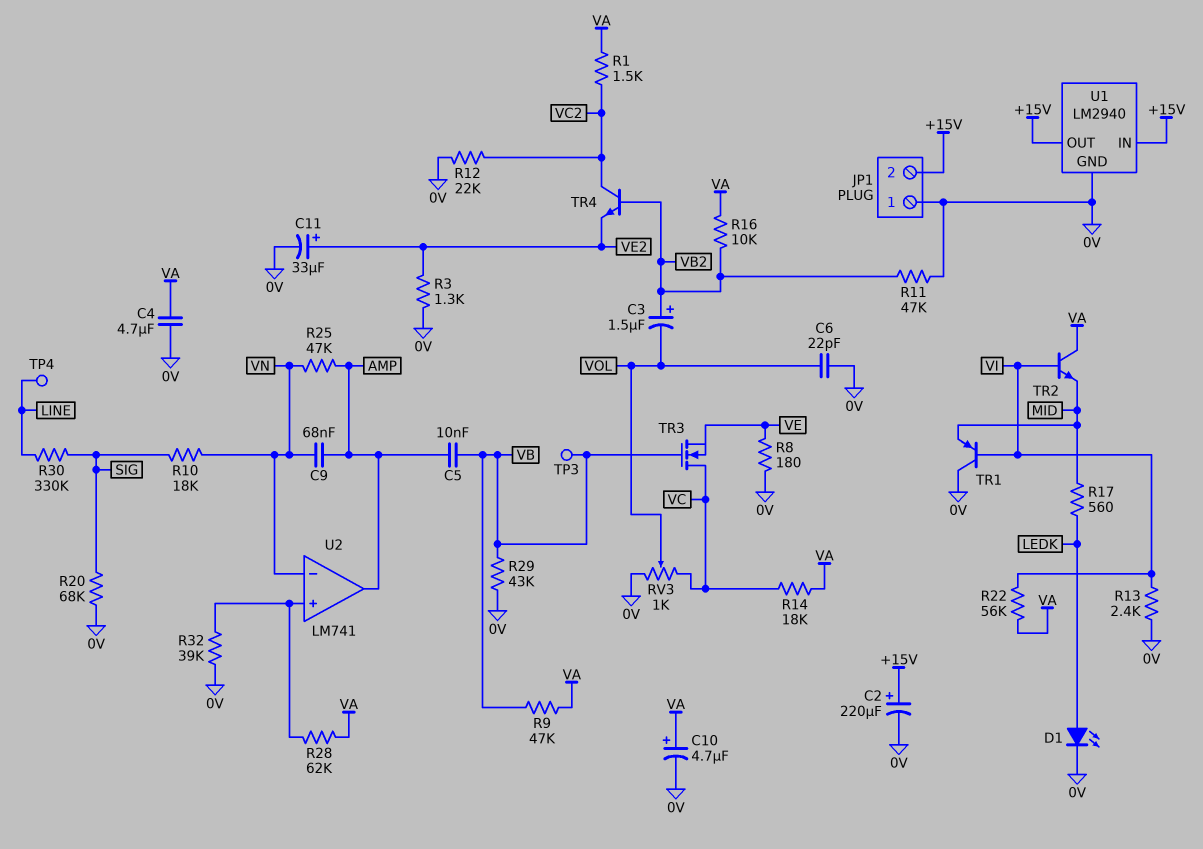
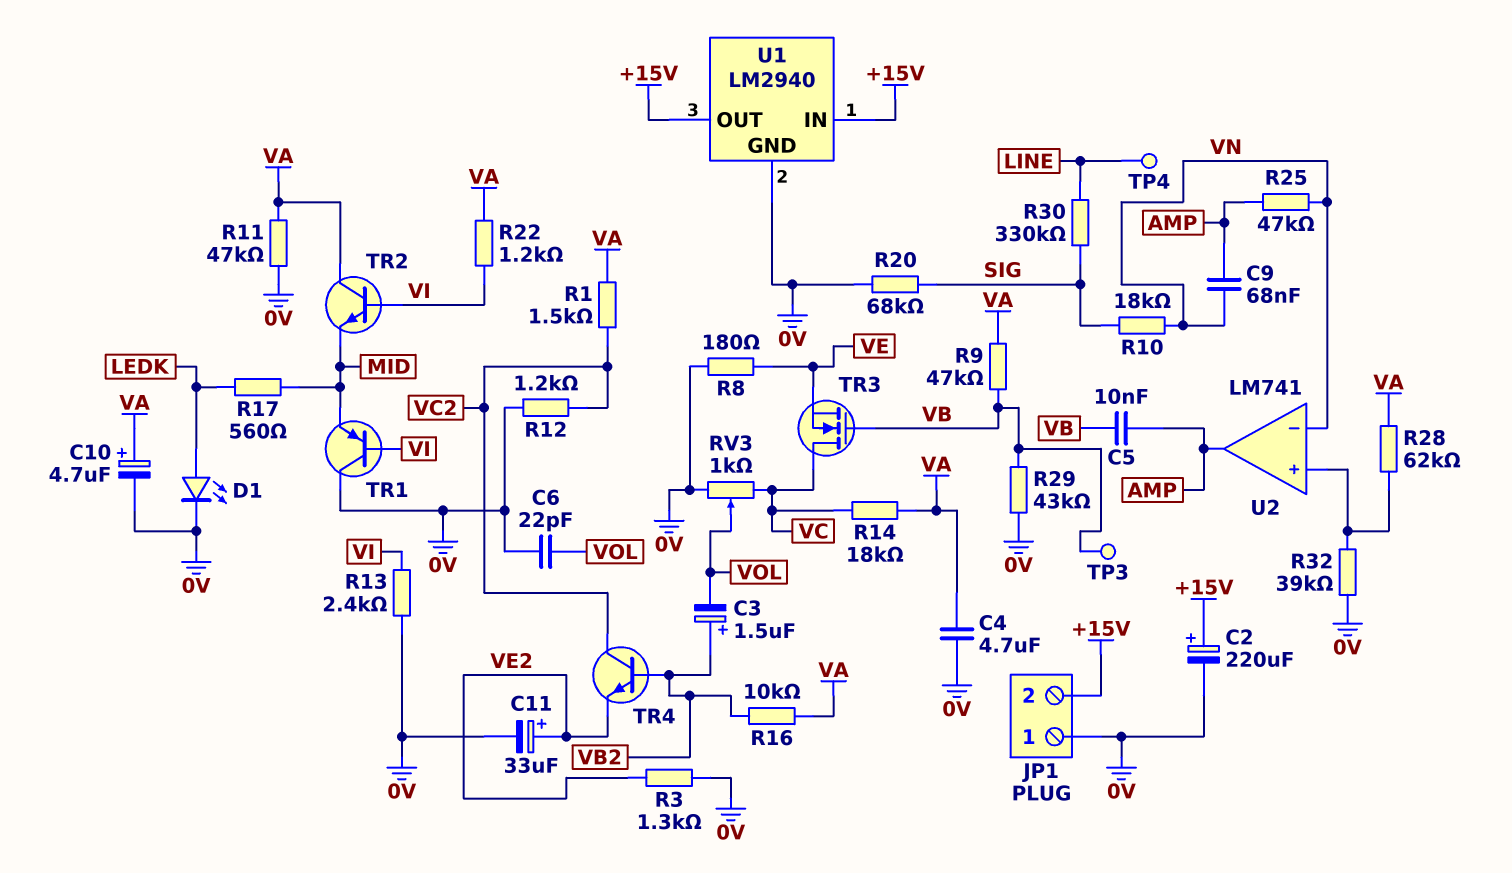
R11: 47k (0V, VB2) -> 47k (0V, VA)
R12: 22k (0V, VC2) -> 1.2k (0V, VC2)
R22: 56k (VA, VI) -> 1.2k (VA, VI)

